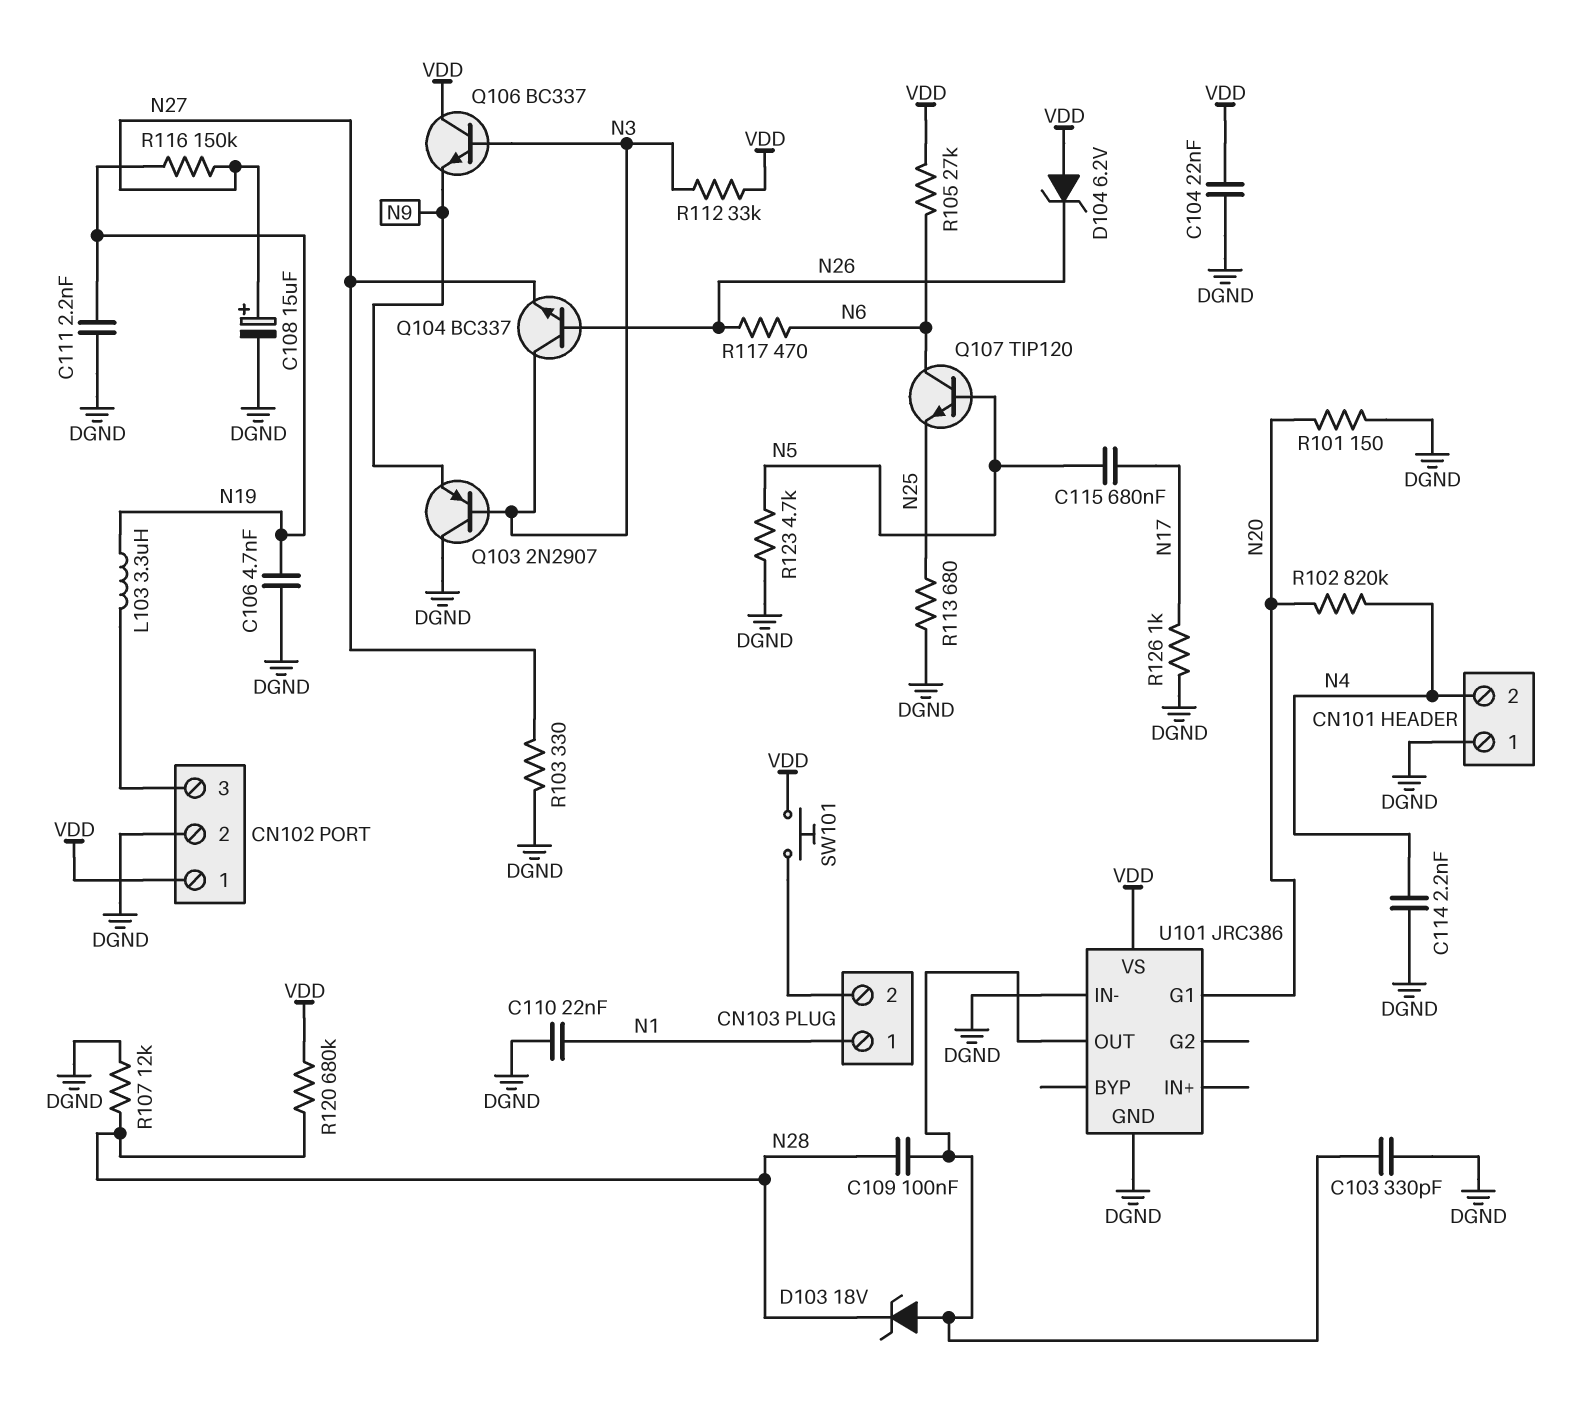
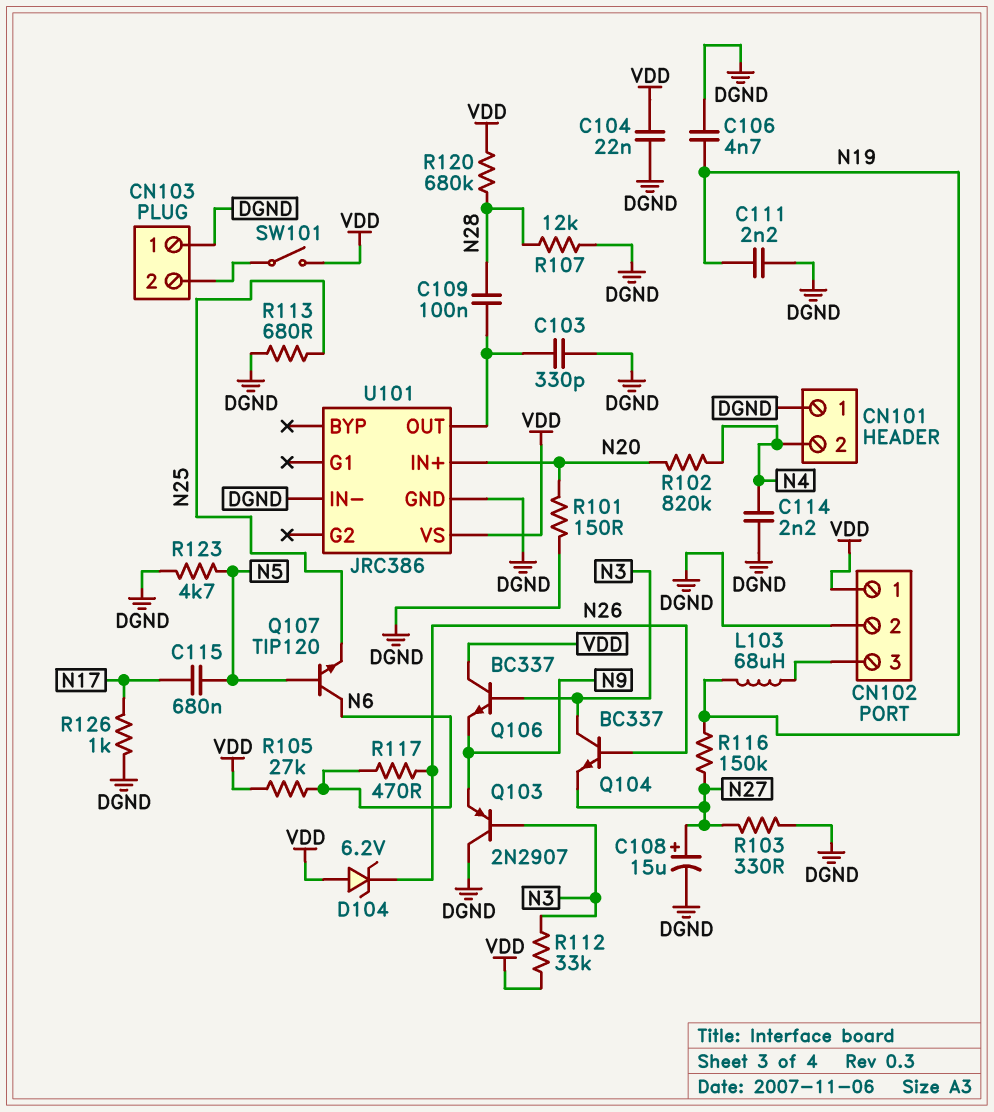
C110: 22nF (DGND, N1) -> none
CN103 pin 1: N1 -> DGND
D103: zener 18V (A U101/OUT, K N28) -> none
L103: 3.3uH (CN102/3, N19) -> 68uH (CN102/3, N19)
SW101: button (CN103/2, VDD) -> switch (CN103/2, VDD)
U101 pin G1: N20 -> none
U101 pin IN+: none -> N20

